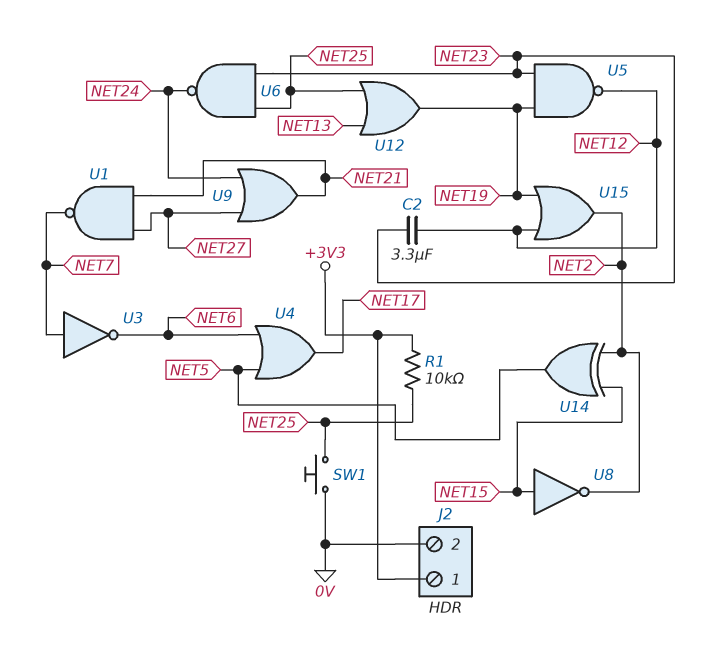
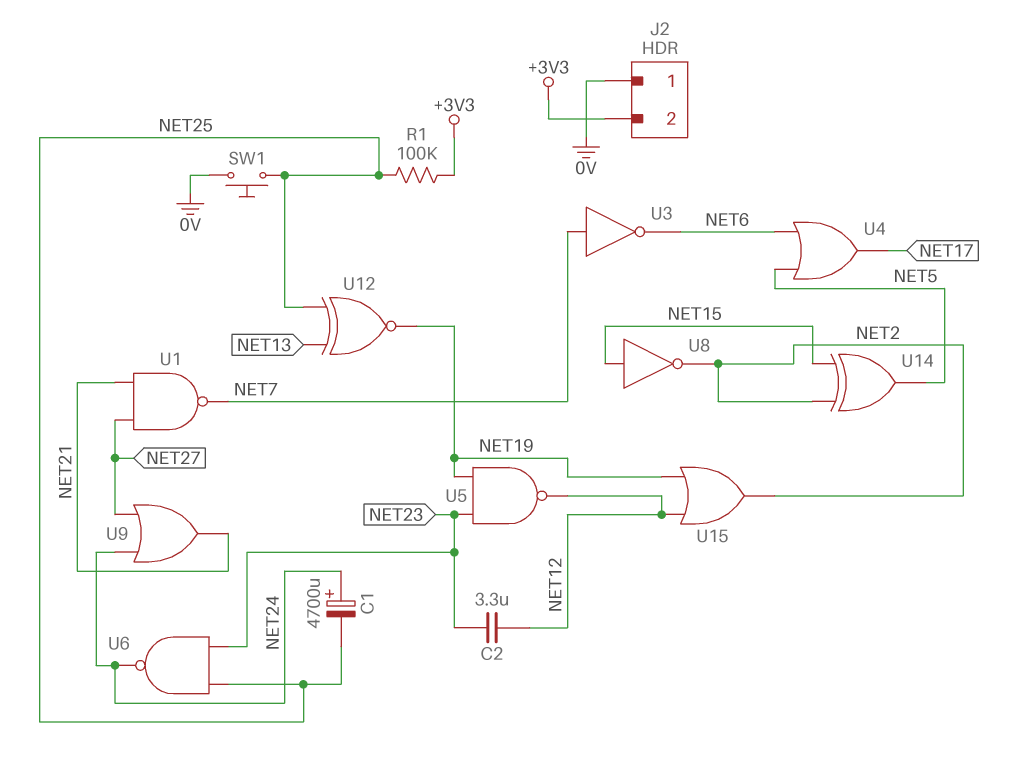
C1: none -> 4700uF (plus NET24, minus NET25)
J2 pin 1: +3V3 -> 0V
J2 pin 2: 0V -> +3V3
R1: 10k (+3V3, NET25) -> 100k (+3V3, NET25)
U12: OR (in NET13, in NET25, out NET19) -> XNOR (in NET13, in NET25, out NET19)

